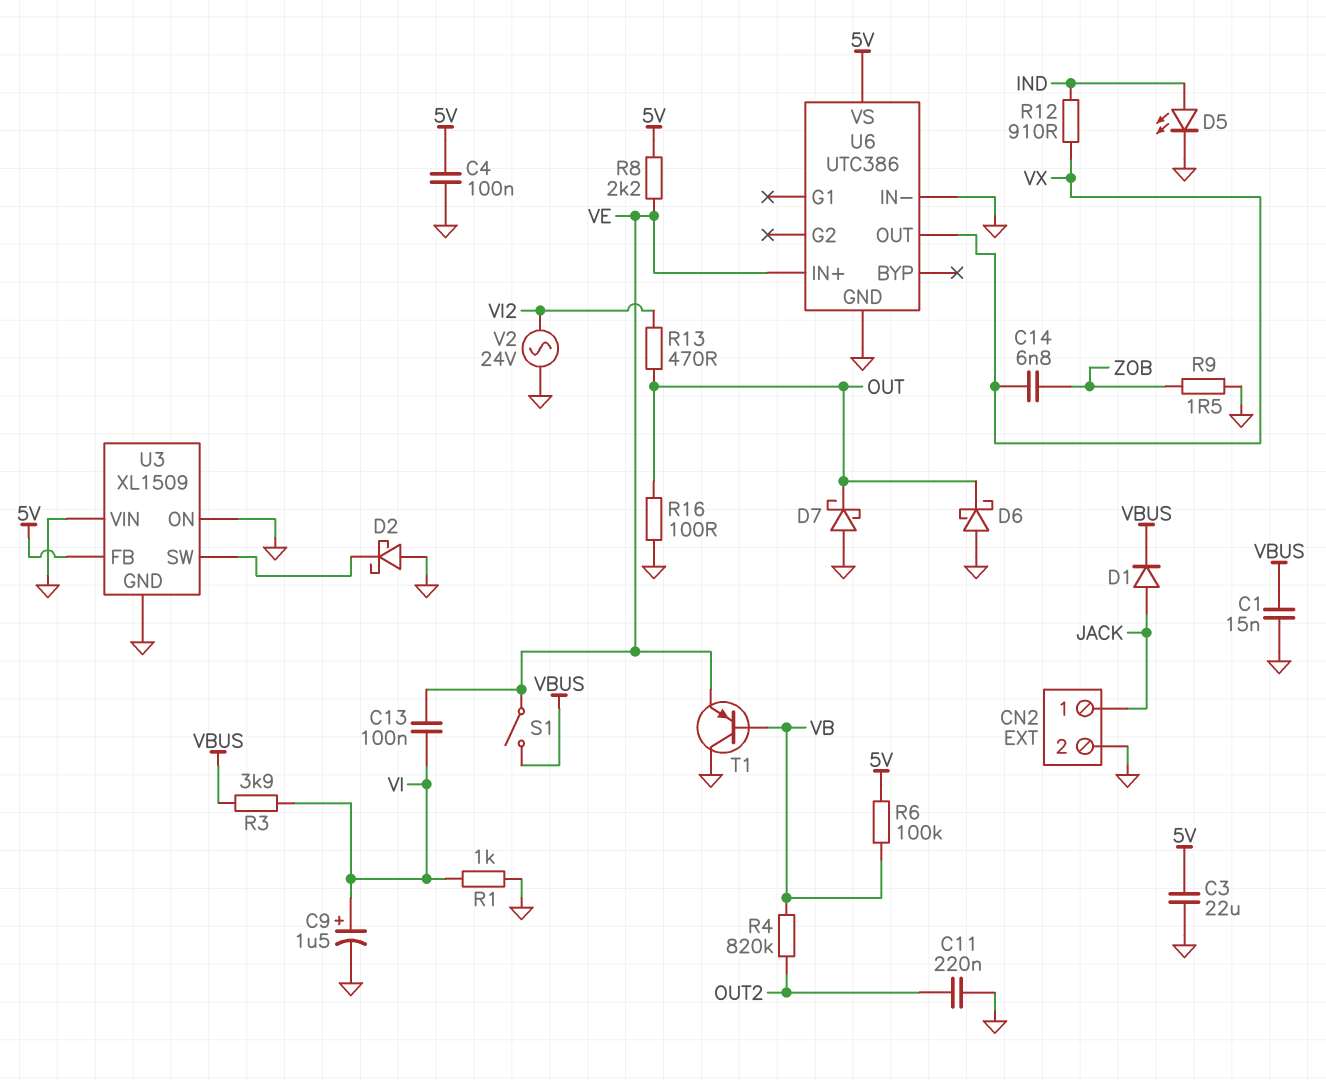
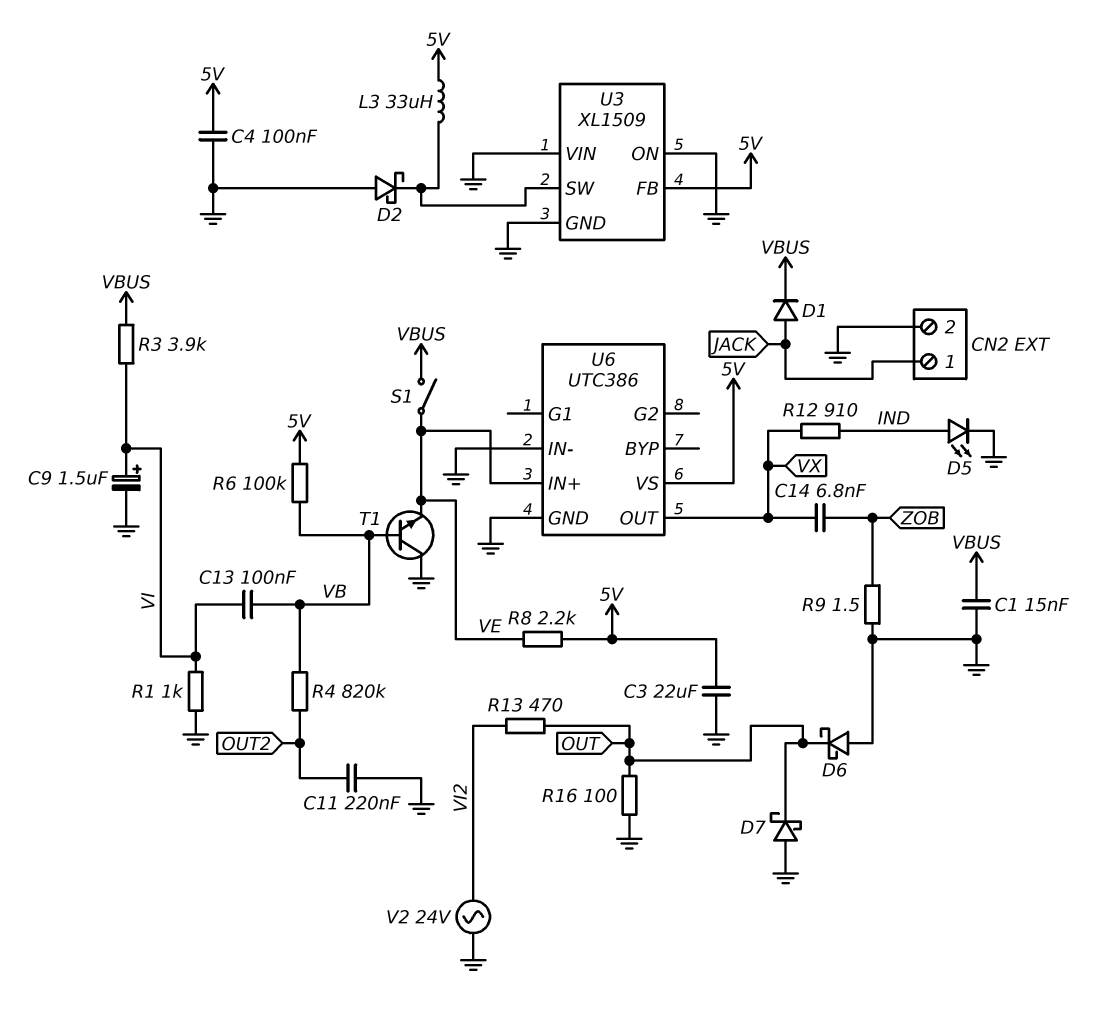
C13: 100nF (VE, VI) -> 100nF (VB, VI)
L3: none -> 33uH (5V, U3/SW)
T1: PNP (B VB, C GND, E VE) -> NPN (B VB, C GND, E VE)

